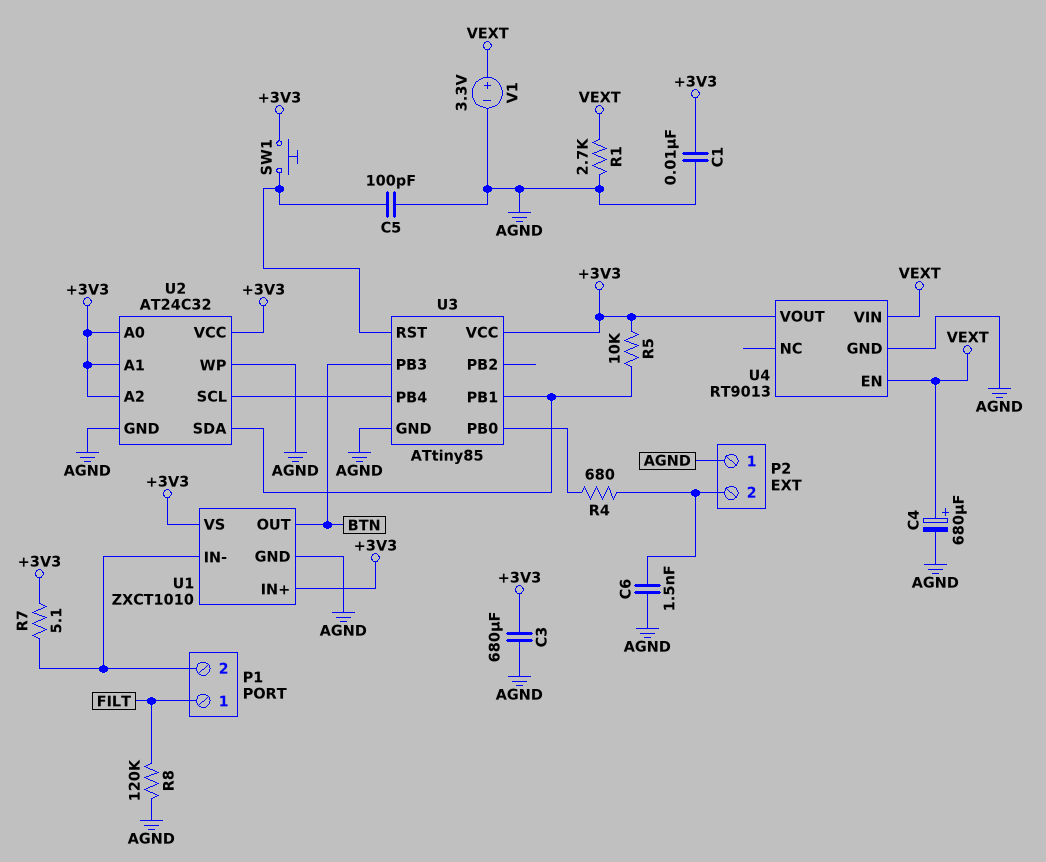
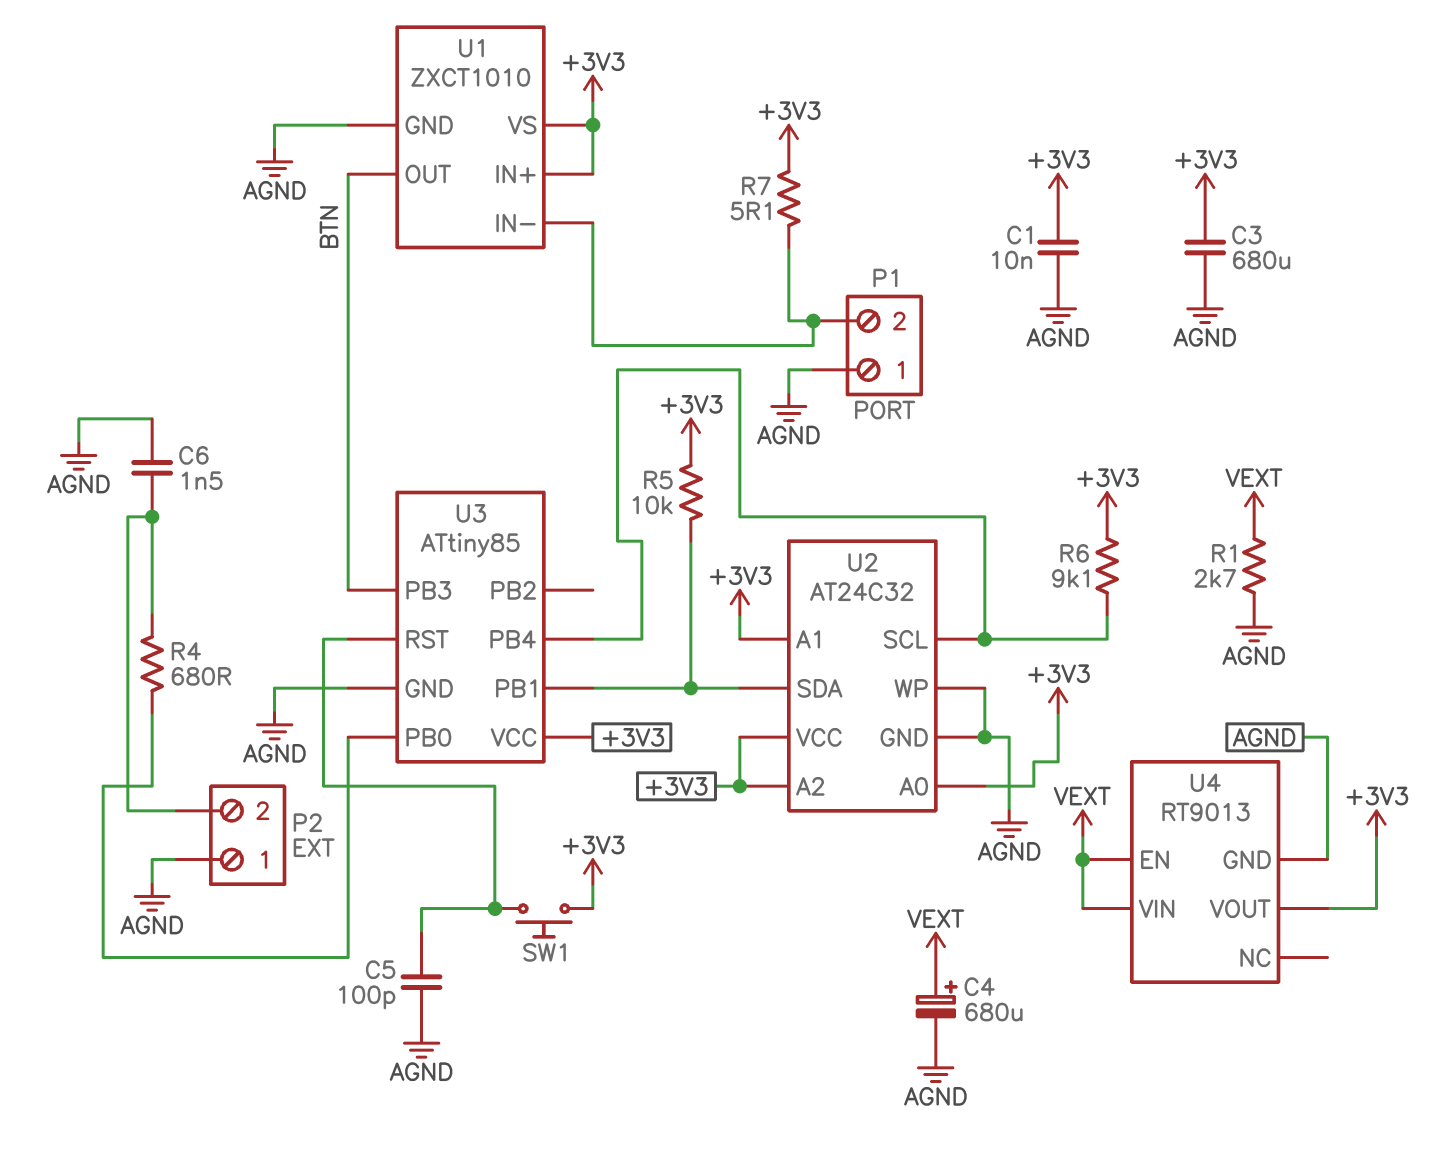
P1 pin 1: FILT -> AGND
R6: none -> 9.1k (+3V3, U2/SCL)
R8: 120k (AGND, FILT) -> none
V1: 3.3V (plus VEXT, minus AGND) -> none

